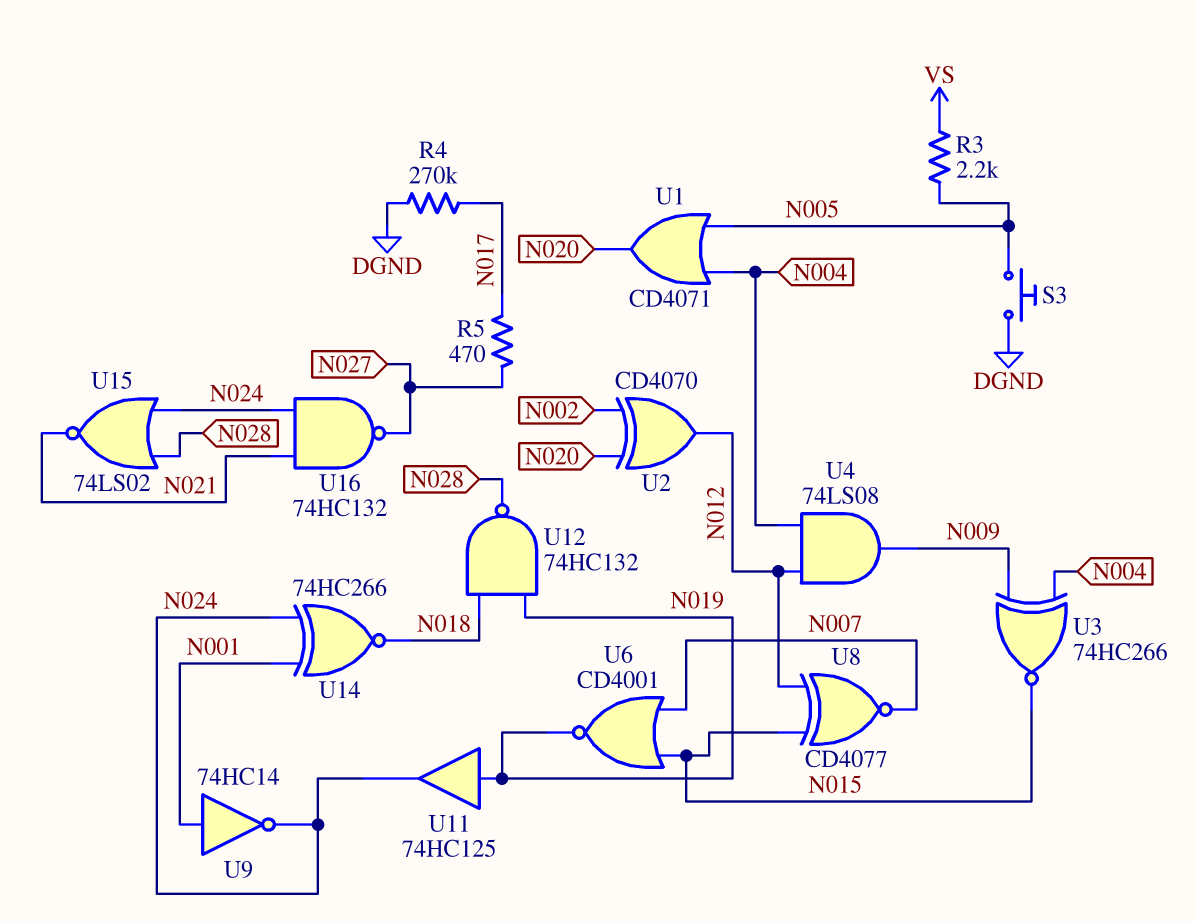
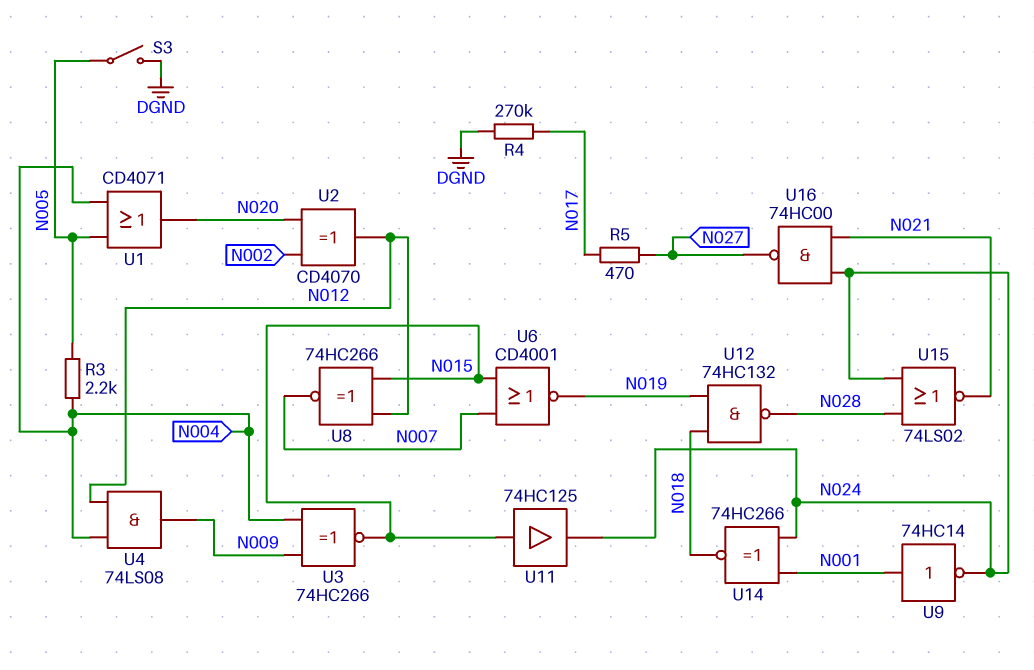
R3: 2.2k (N005, VS) -> 2.2k (N004, N005)
S3: button (DGND, N005) -> switch (DGND, N005)
U8: XNOR CD4077 (in N012, in N015, out N007) -> XNOR 74HC266 (in N012, in N015, out N007)
U11: buffer 74HC125 (in N019, out N024) -> buffer 74HC125 (in N015, out N024)
U16: NAND 74HC132 (in N021, in N024, out N027) -> NAND 74HC00 (in N021, in N024, out N027)

